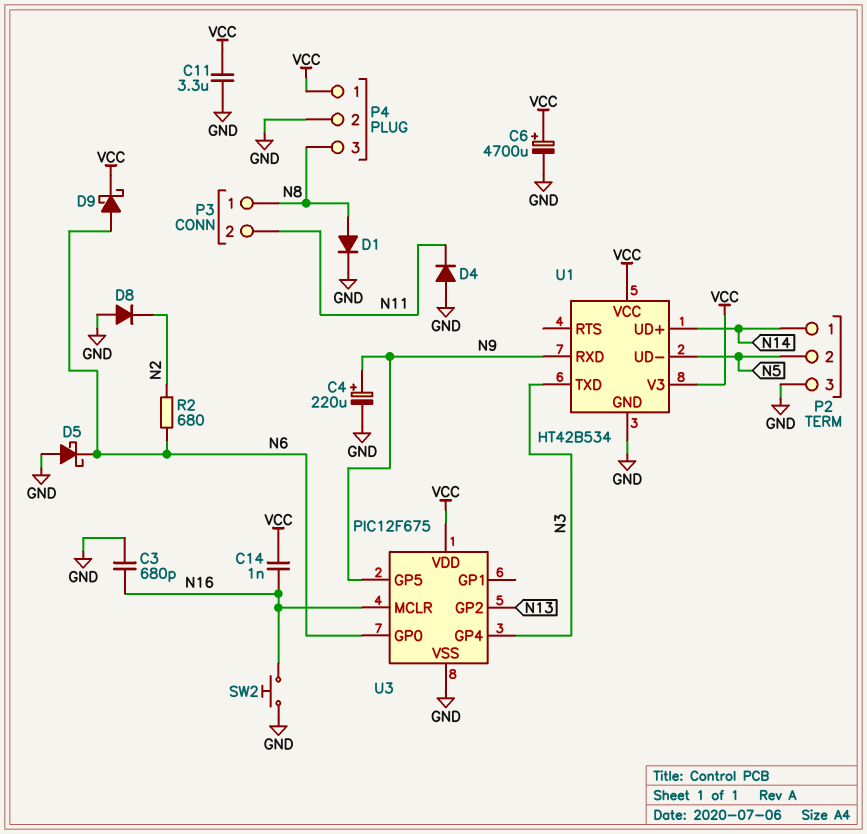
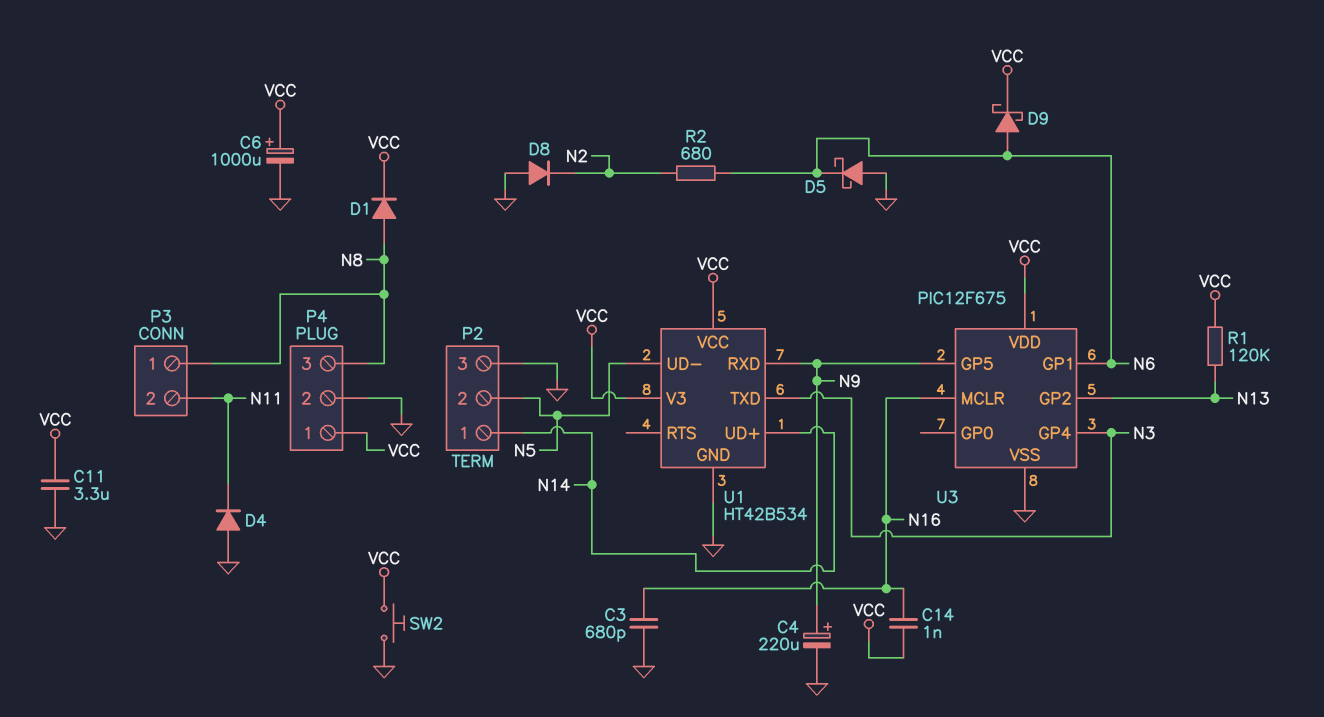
C6: 4700uF (plus VCC, minus GND) -> 1000uF (plus VCC, minus GND)
D1: diode (A N8, K GND) -> diode (A N8, K VCC)
R1: none -> 120k (N13, VCC)
SW2: button (GND, N16) -> button (GND, VCC)
U3 pin GP0: N6 -> none
U3 pin GP1: none -> N6

